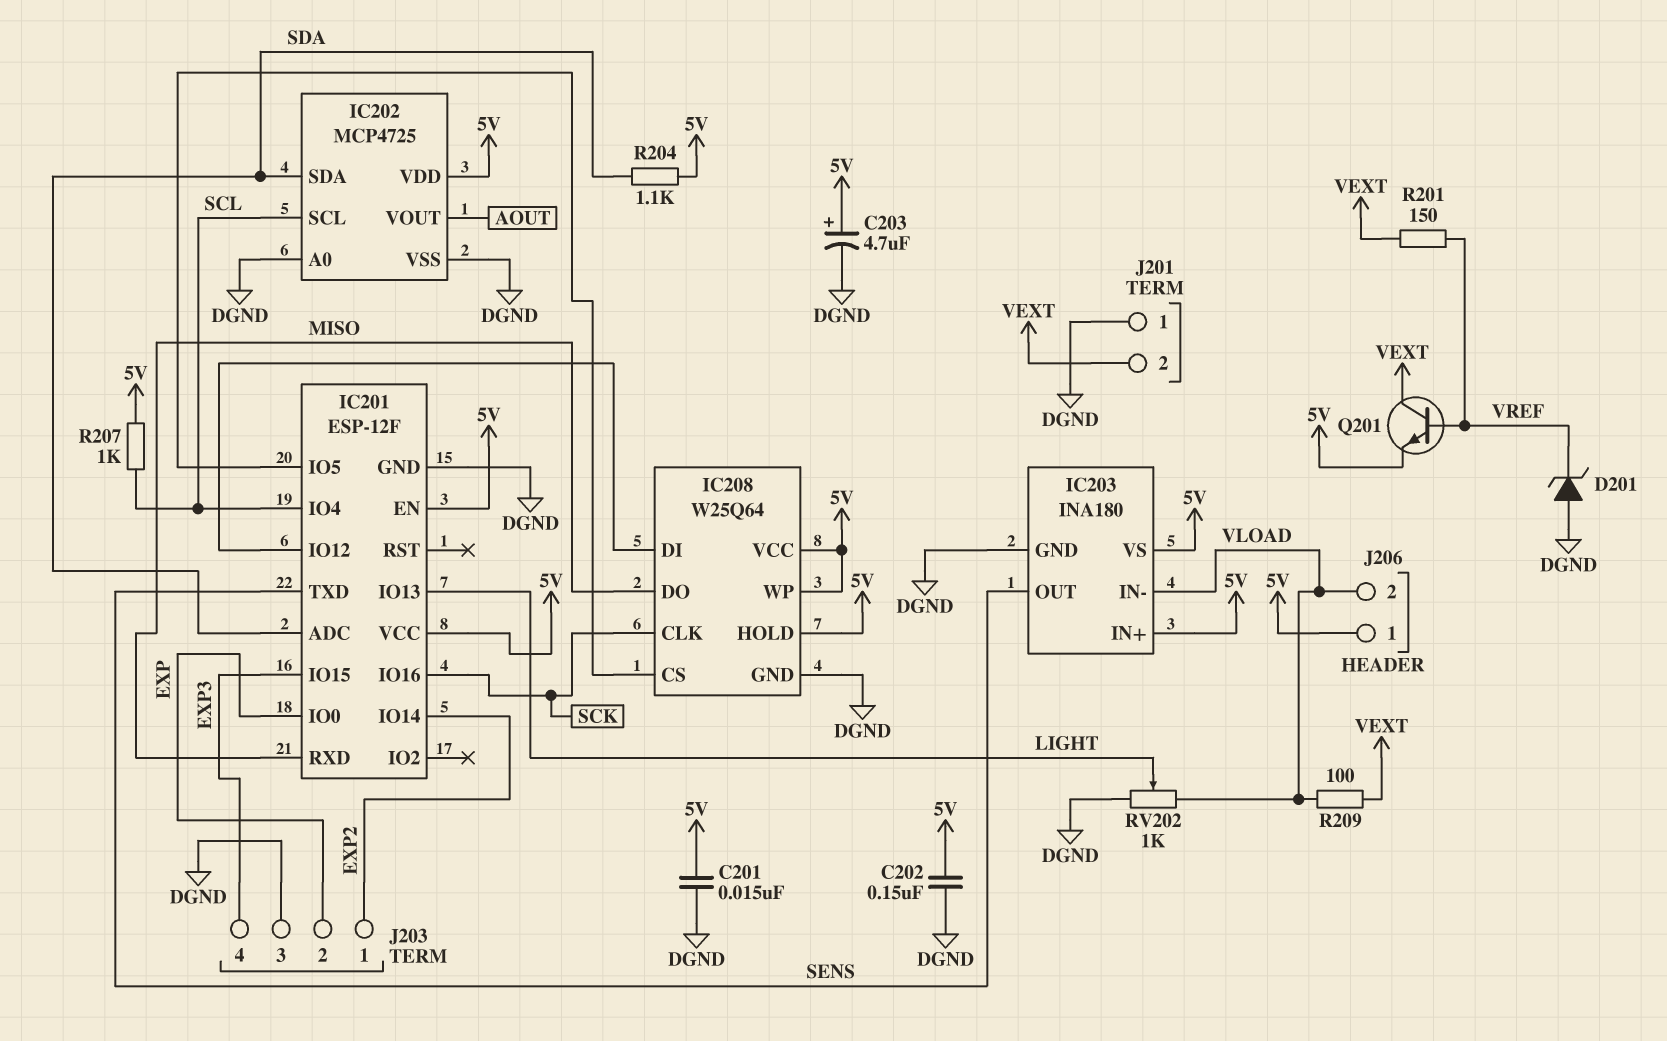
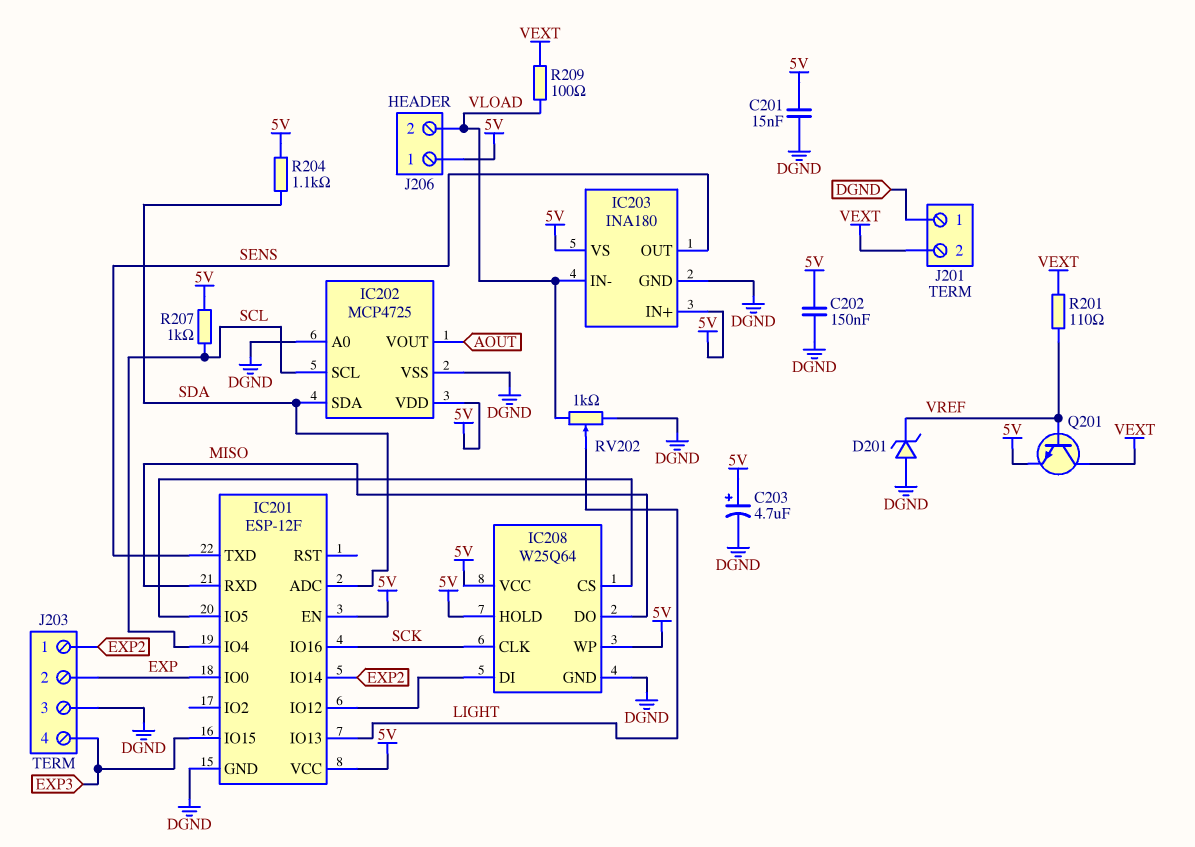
R201: 150 (VEXT, VREF) -> 110 (VEXT, VREF)

